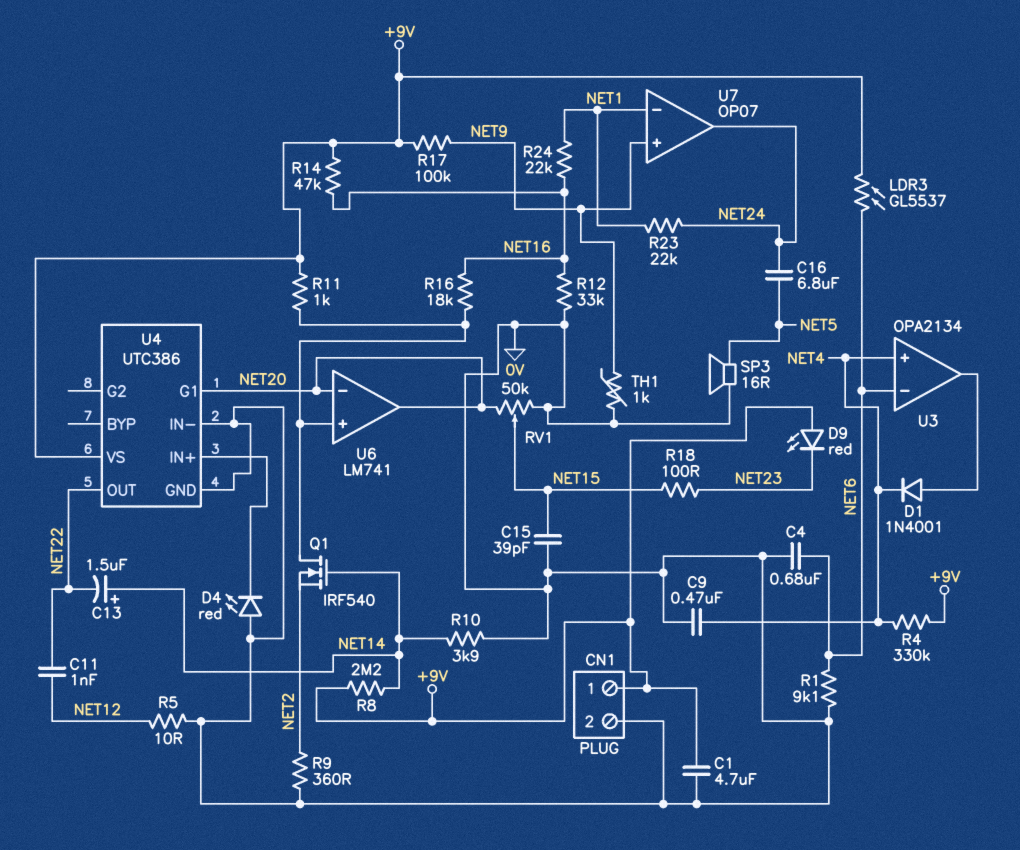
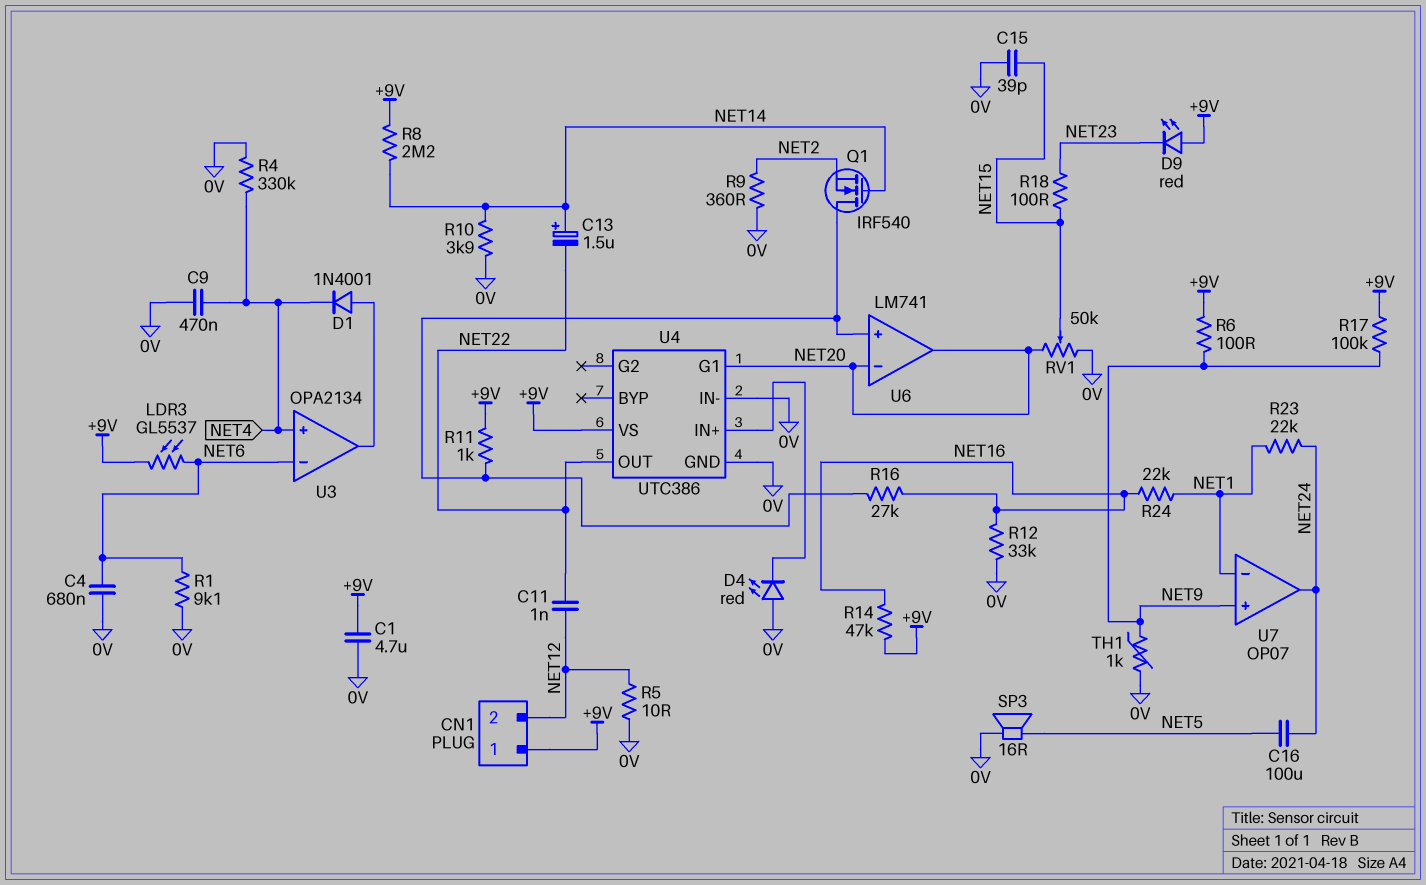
C16: 6.8uF (NET5, NET24) -> 100uF (NET5, NET24)
CN1 pin 2: 0V -> NET12
R4: 330k (+9V, NET4) -> 330k (0V, NET4)
R6: none -> 100 (+9V, NET9)
R16: 18k (NET16, U6/in+) -> 27k (NET16, U6/in+)

